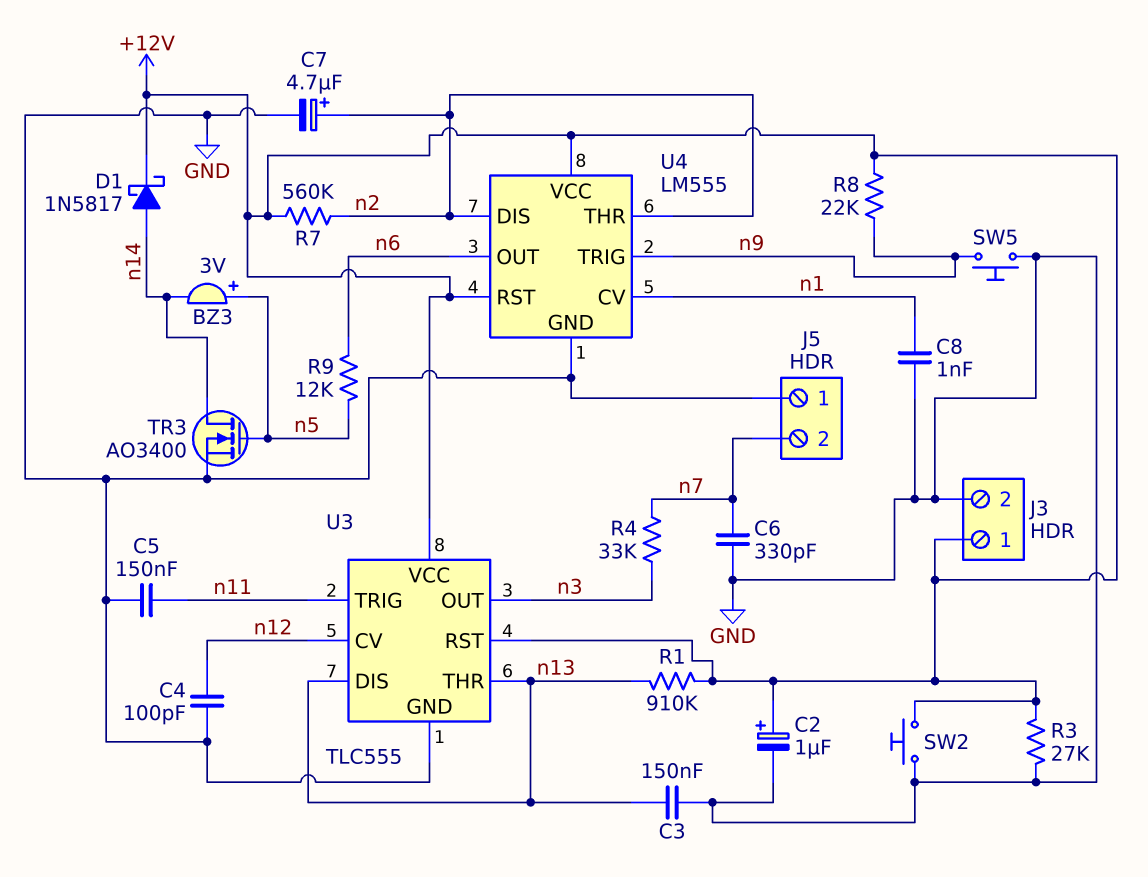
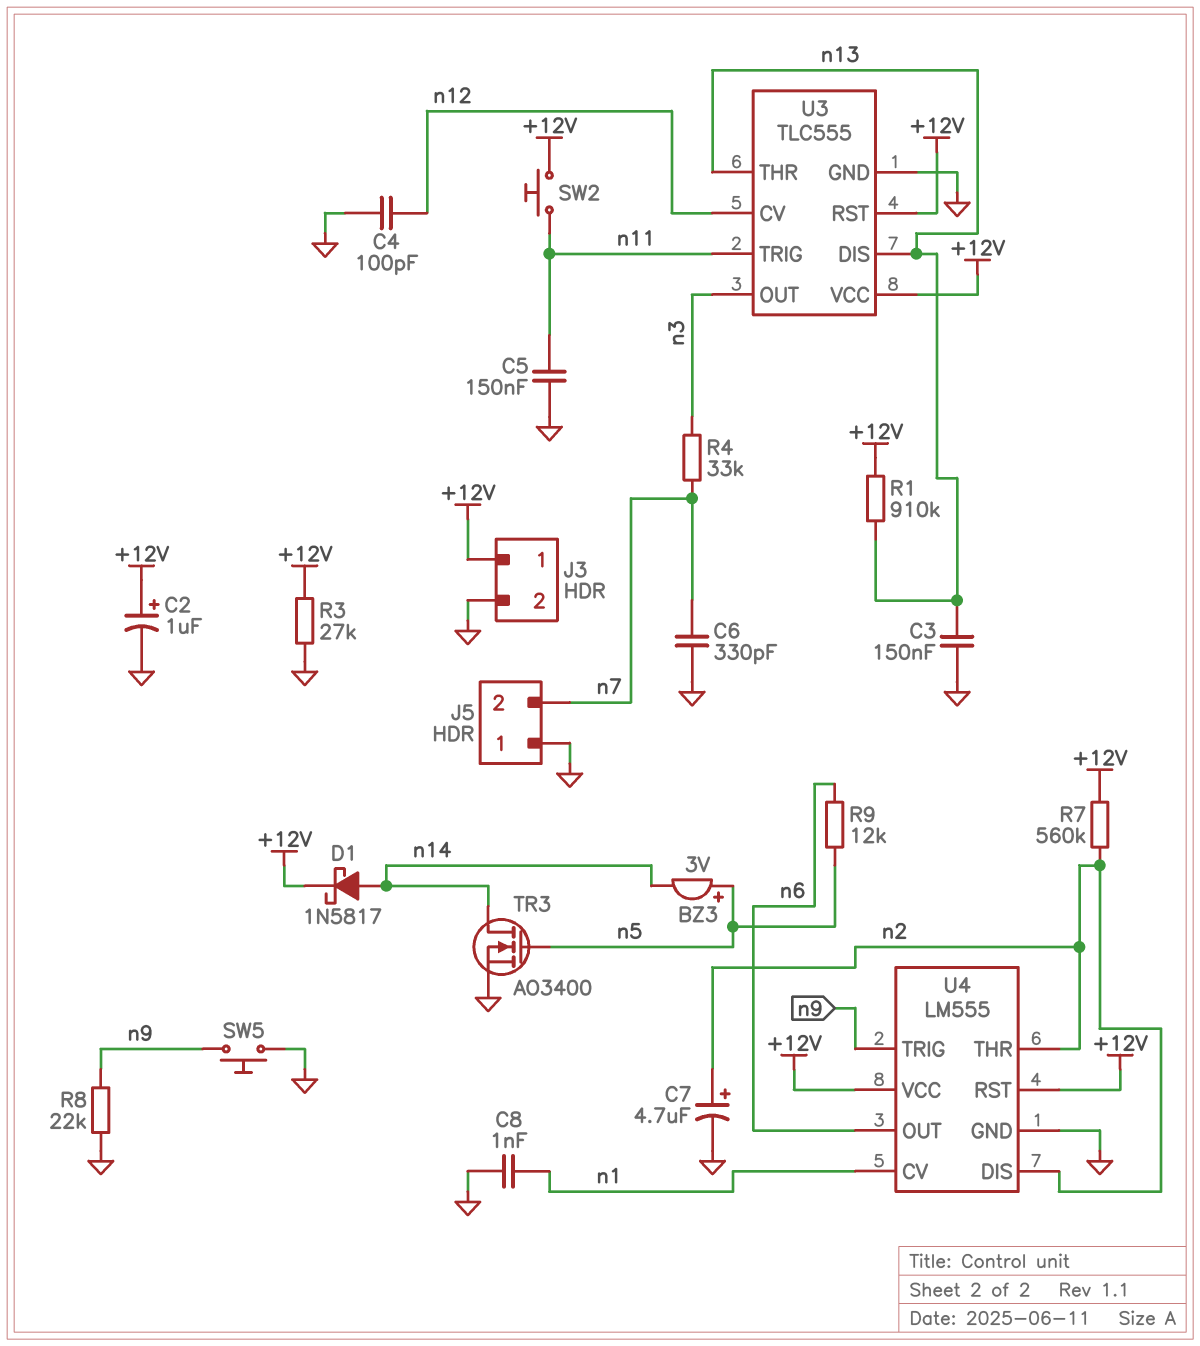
R8: 22k (+12V, n9) -> 22k (GND, n9)
SW2: button (+12V, GND) -> button (+12V, n11)

